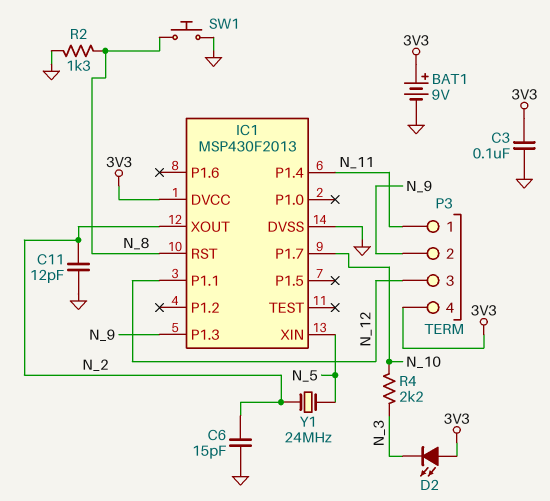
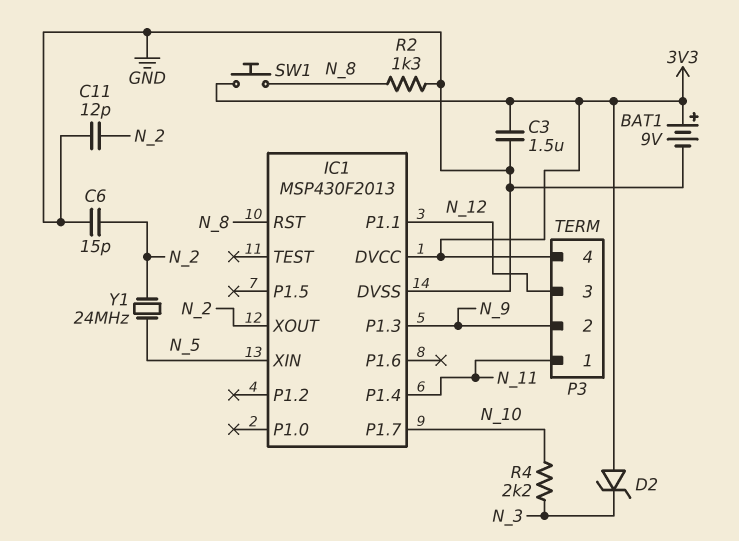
C3: 100nF (3V3, GND) -> 1.5uF (3V3, GND)
D2: LED (A 3V3, K N_3) -> zener (A 3V3, K N_3)
SW1: button (GND, N_8) -> button (3V3, N_8)

